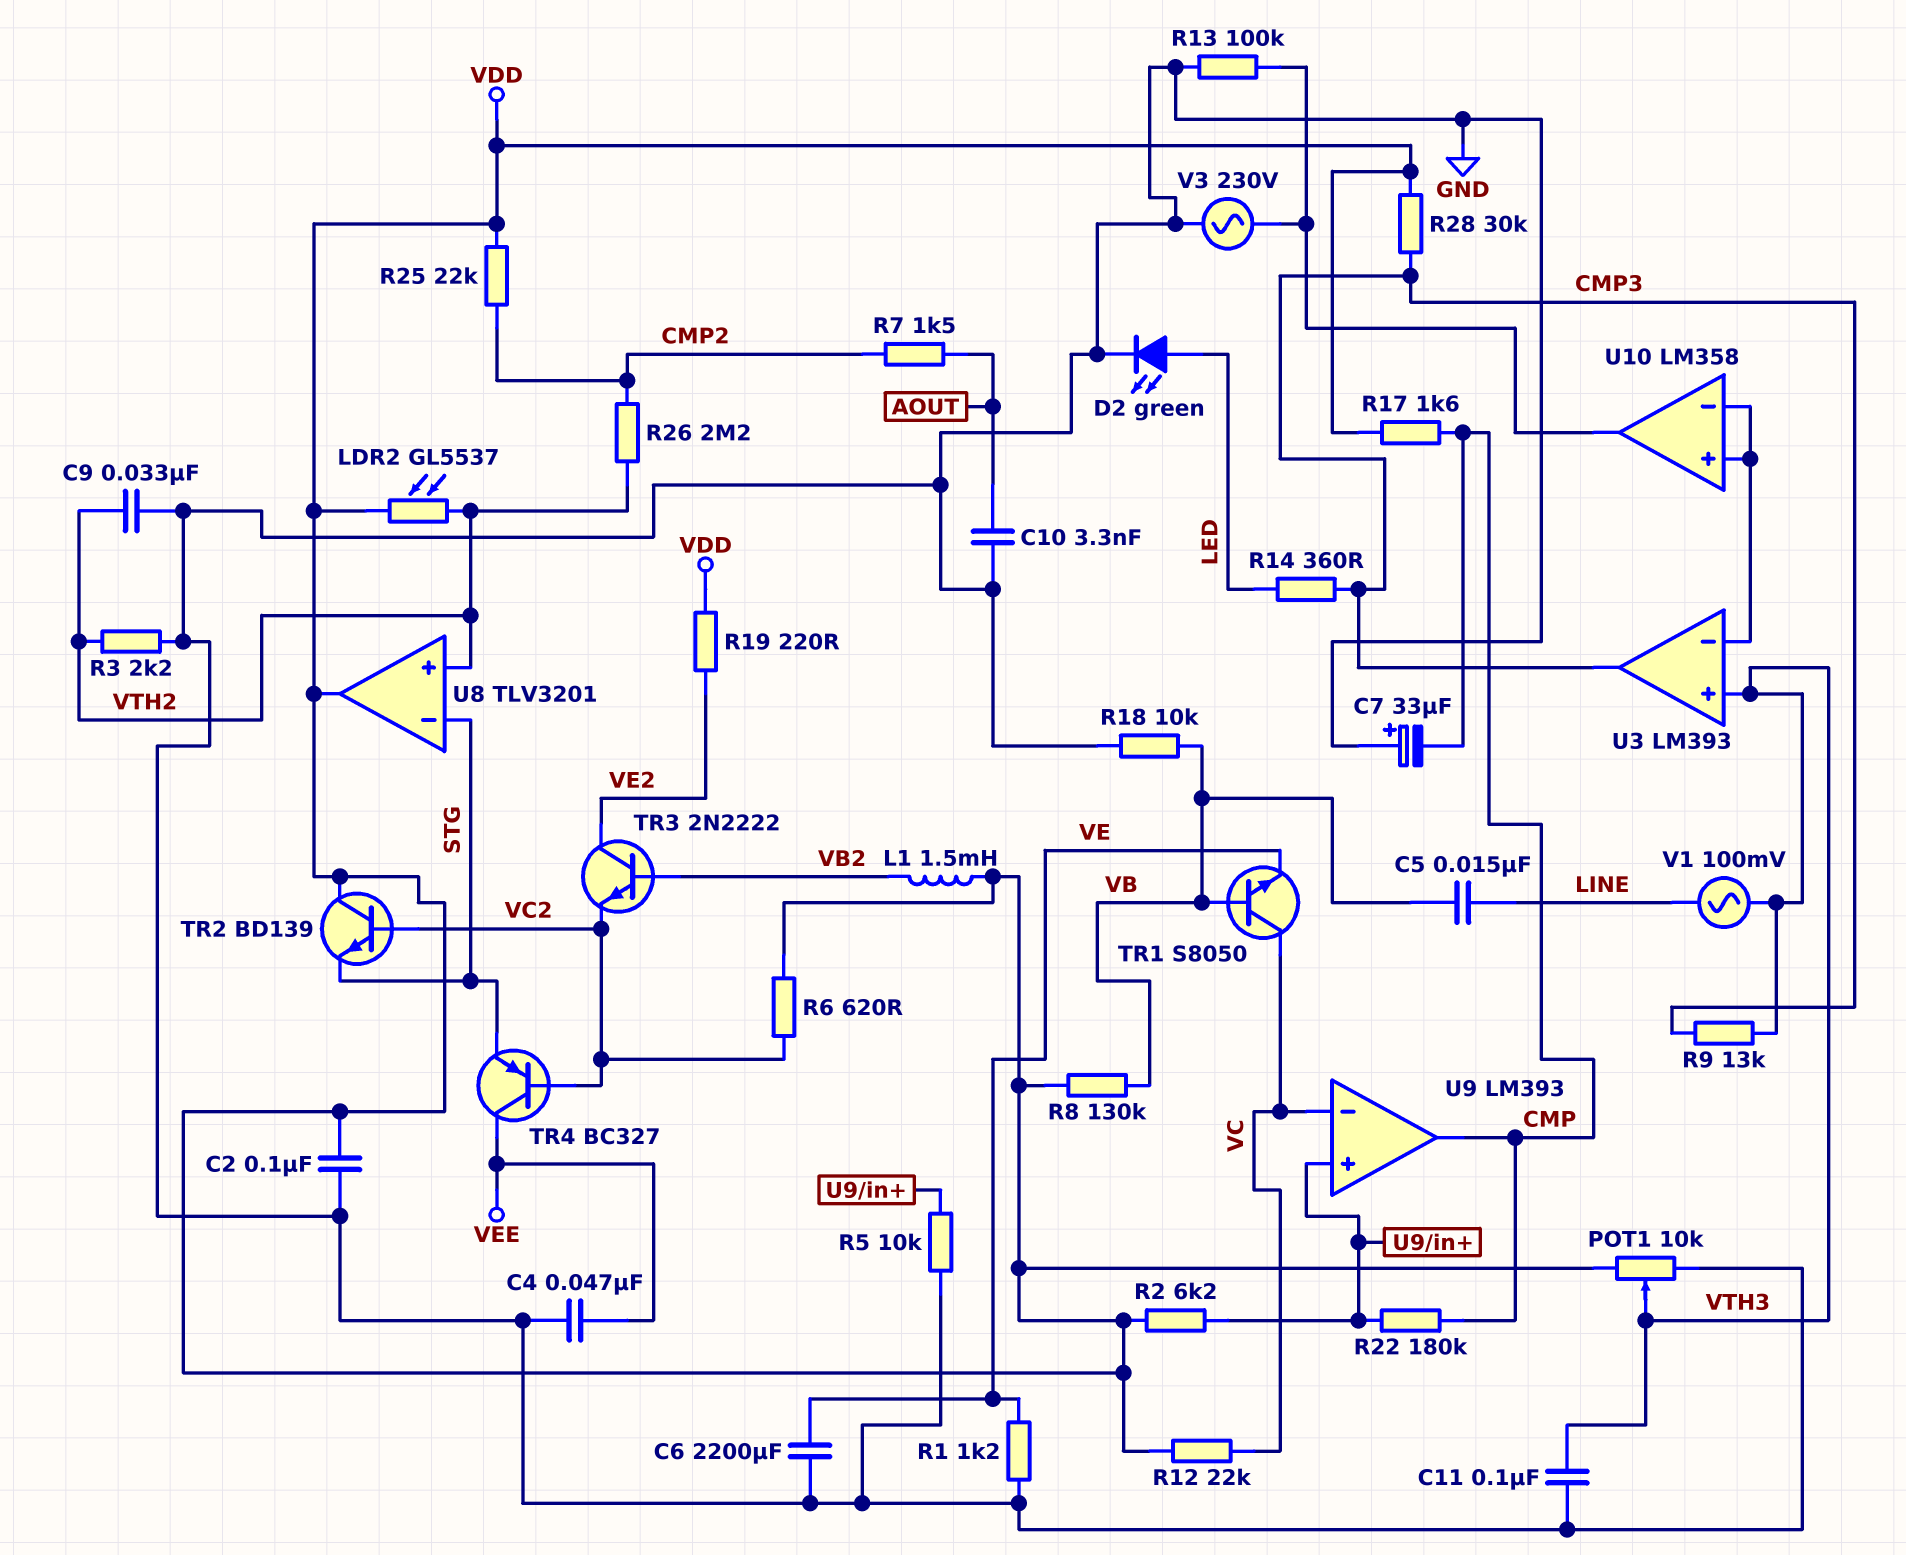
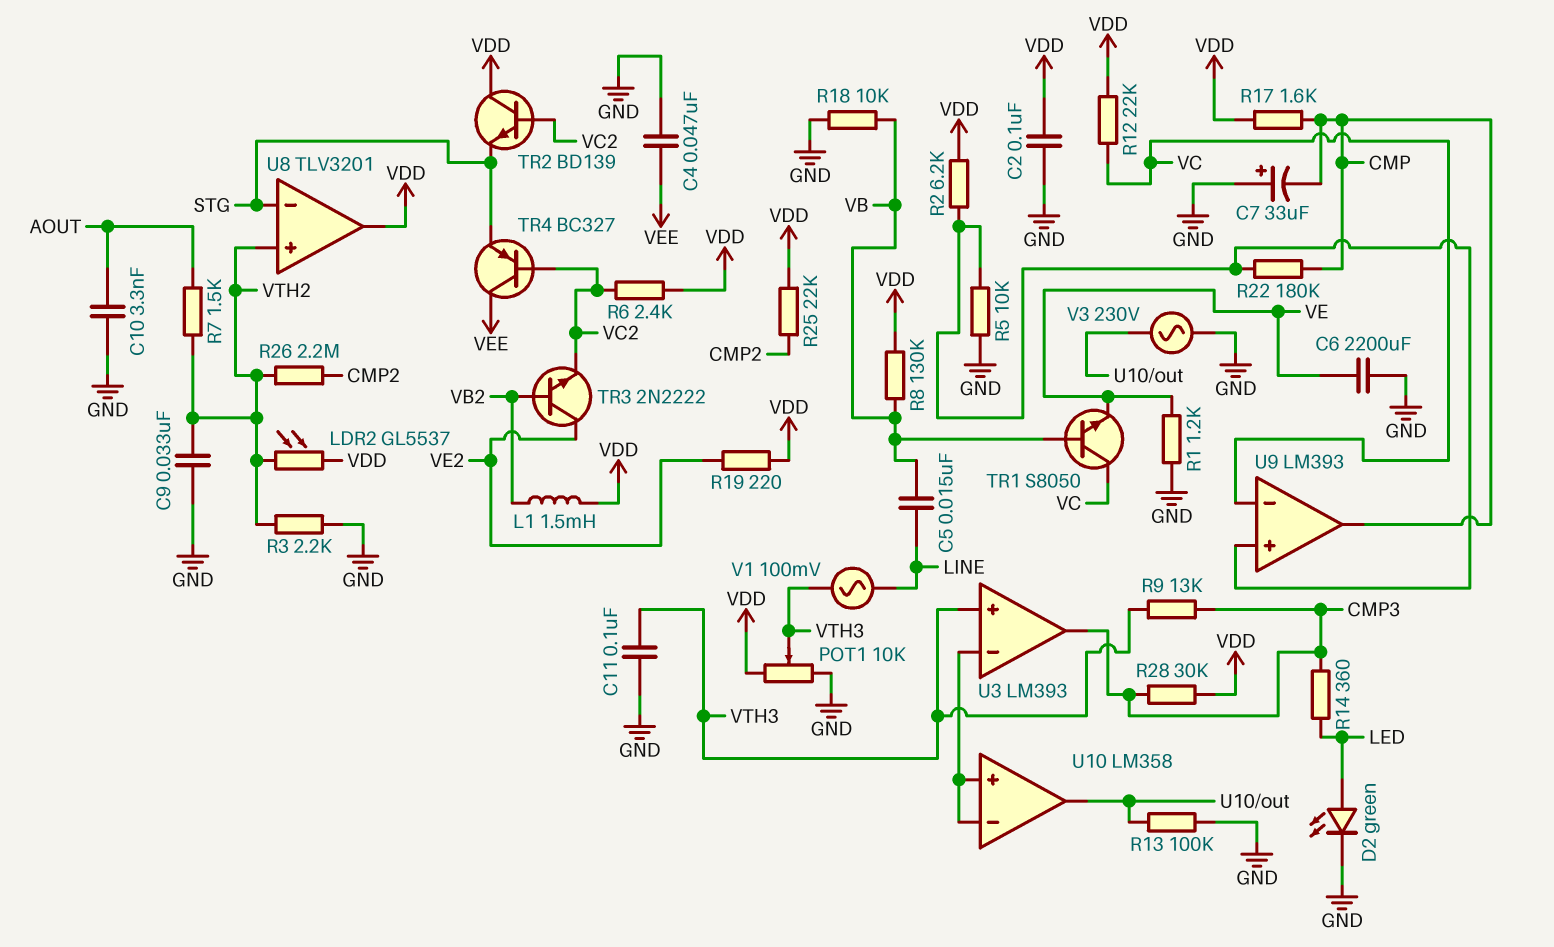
R6: 620 (VC2, VDD) -> 2.4k (VC2, VDD)
R7: 1.5k (AOUT, CMP2) -> 1.5k (AOUT, VTH2)

